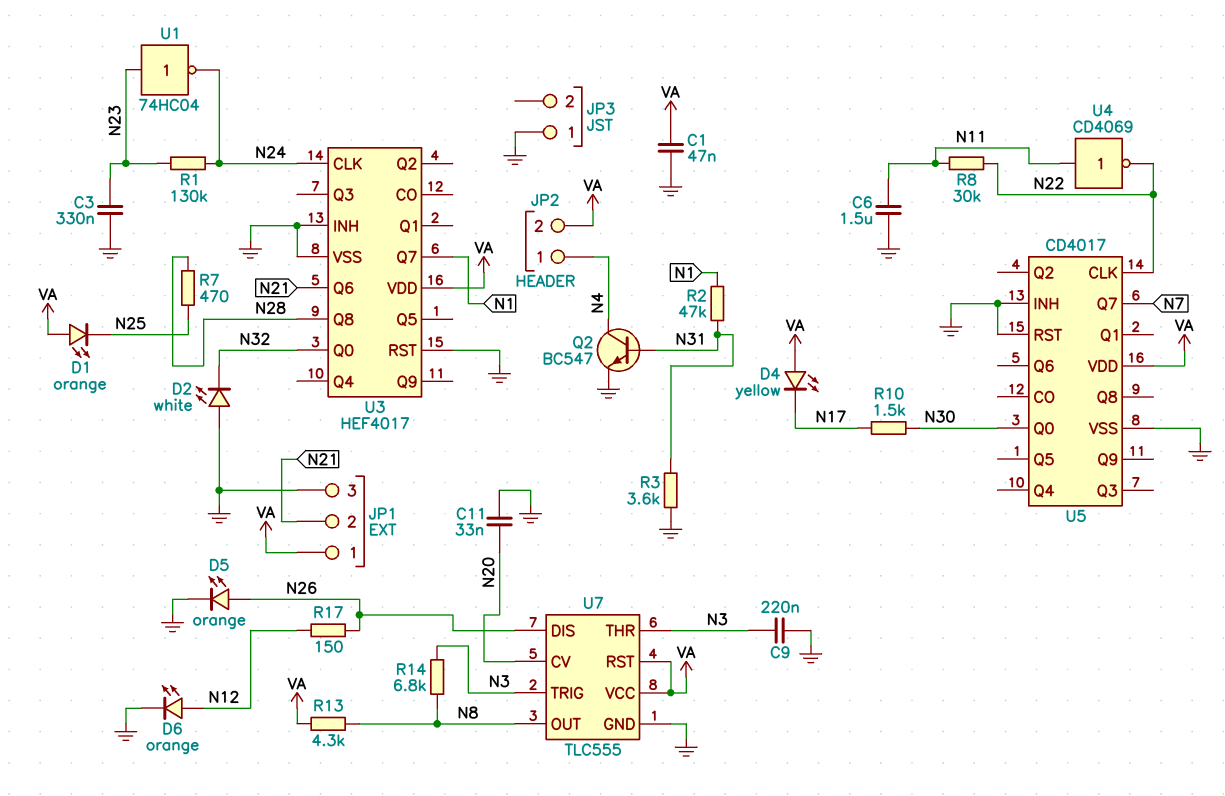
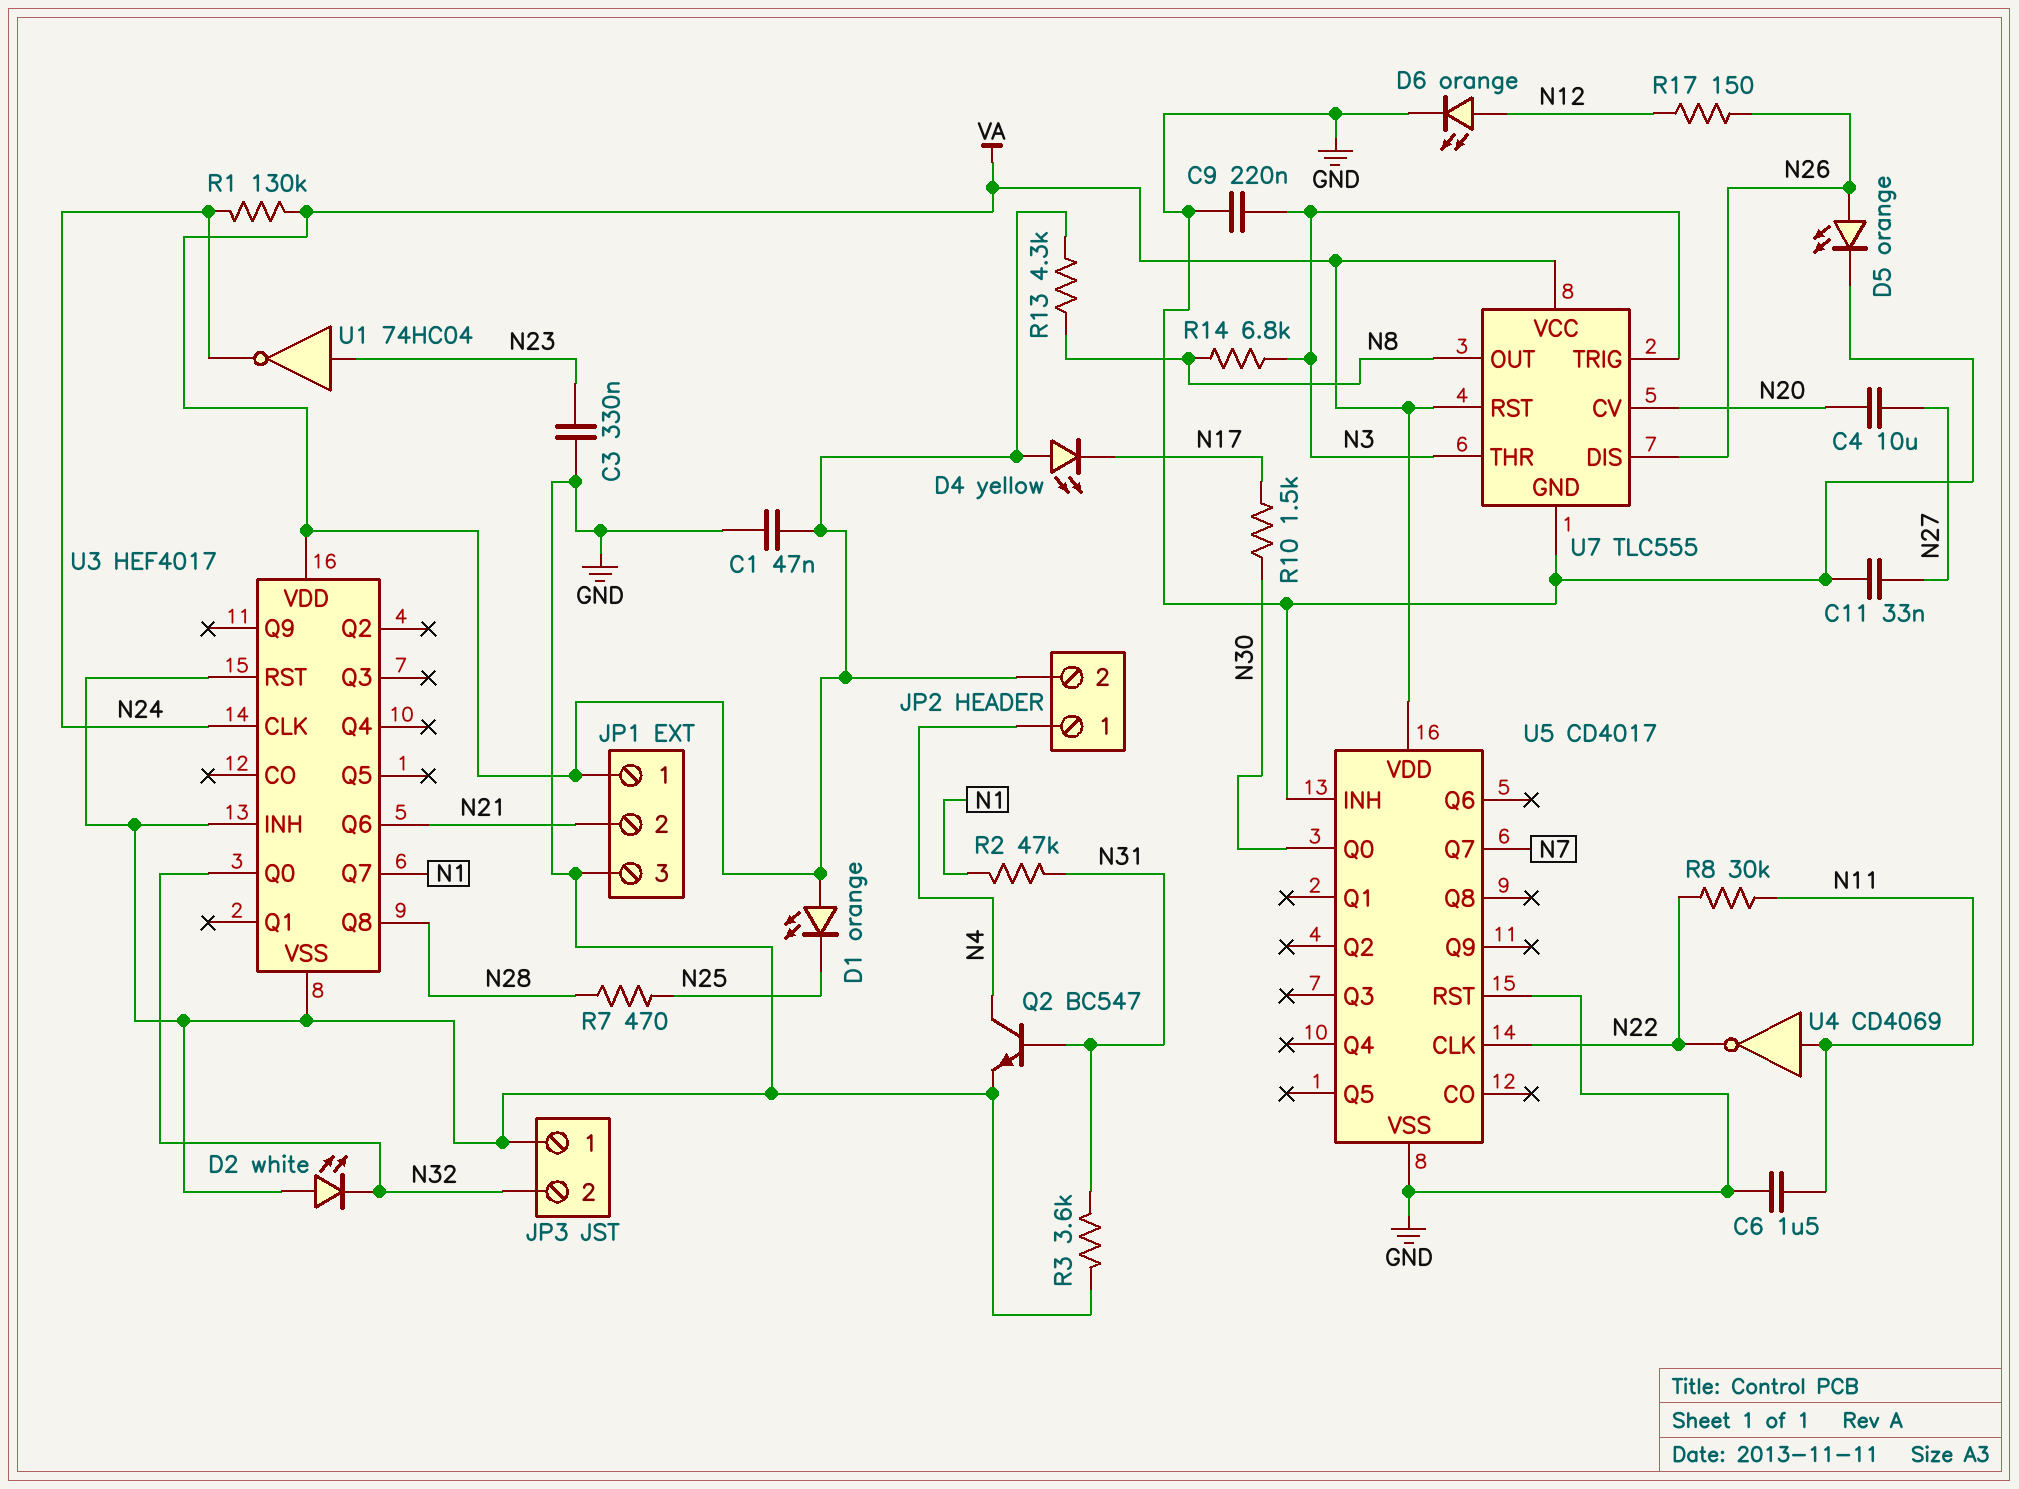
C4: none -> 10uF (N20, N27)
C11: 33nF (GND, N20) -> 33nF (GND, N27)
JP3 pin 2: none -> N32
R1: 130k (N23, N24) -> 130k (N24, VA)

